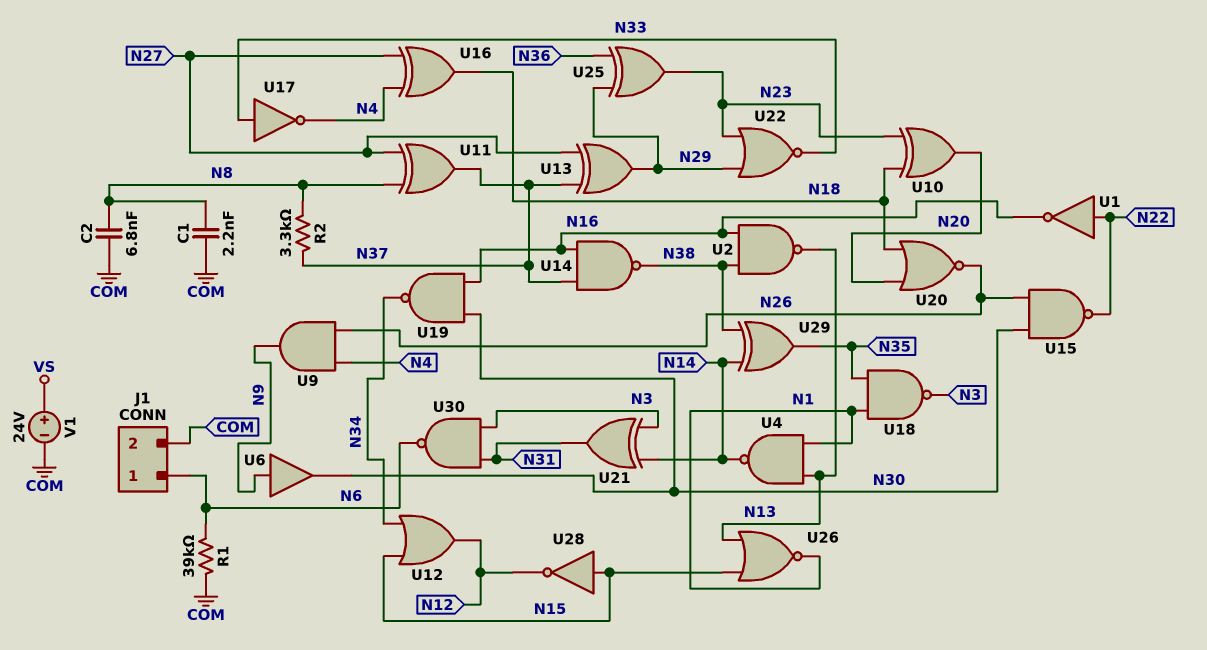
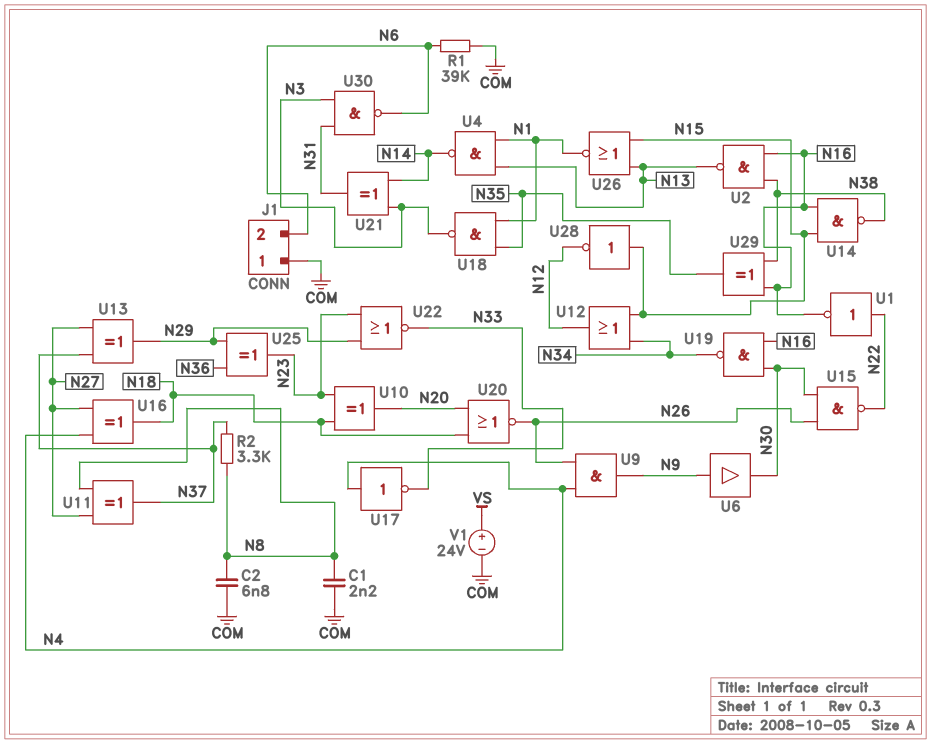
J1 pin 1: N6 -> COM
J1 pin 2: COM -> N6
U14: NAND (in N16, in N37, out N38) -> NAND (in N15, in N16, out N38)
U17: NOT (in N33, out N4) -> NOT (in N4, out N33)
U29: XOR (in N14, in N38, out N35) -> XOR (in N16, in N38, out N35)

